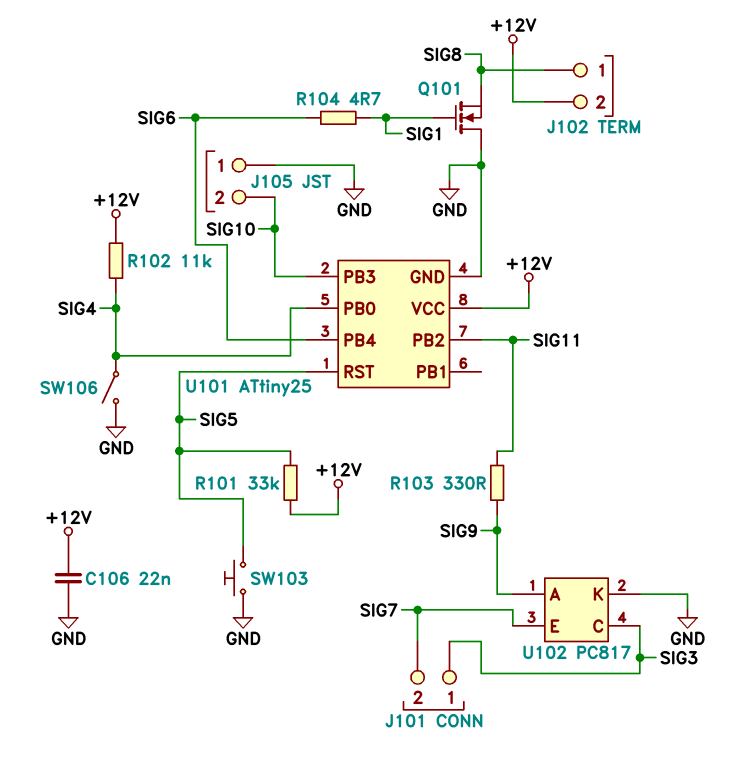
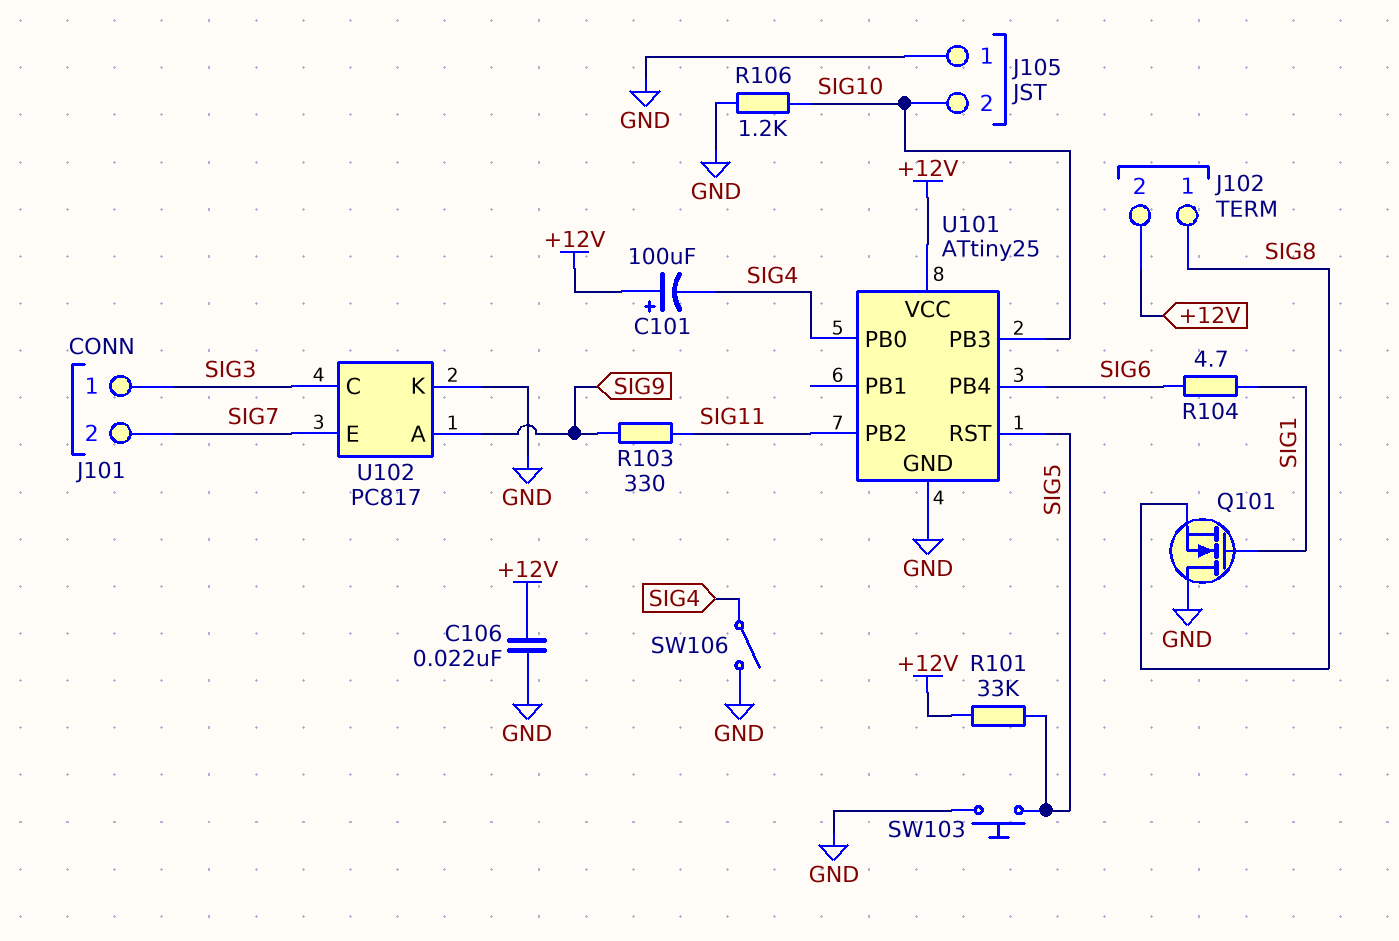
C101: none -> 100uF (plus +12V, minus SIG4)
R102: 11k (+12V, SIG4) -> none
R106: none -> 1.2k (GND, SIG10)

